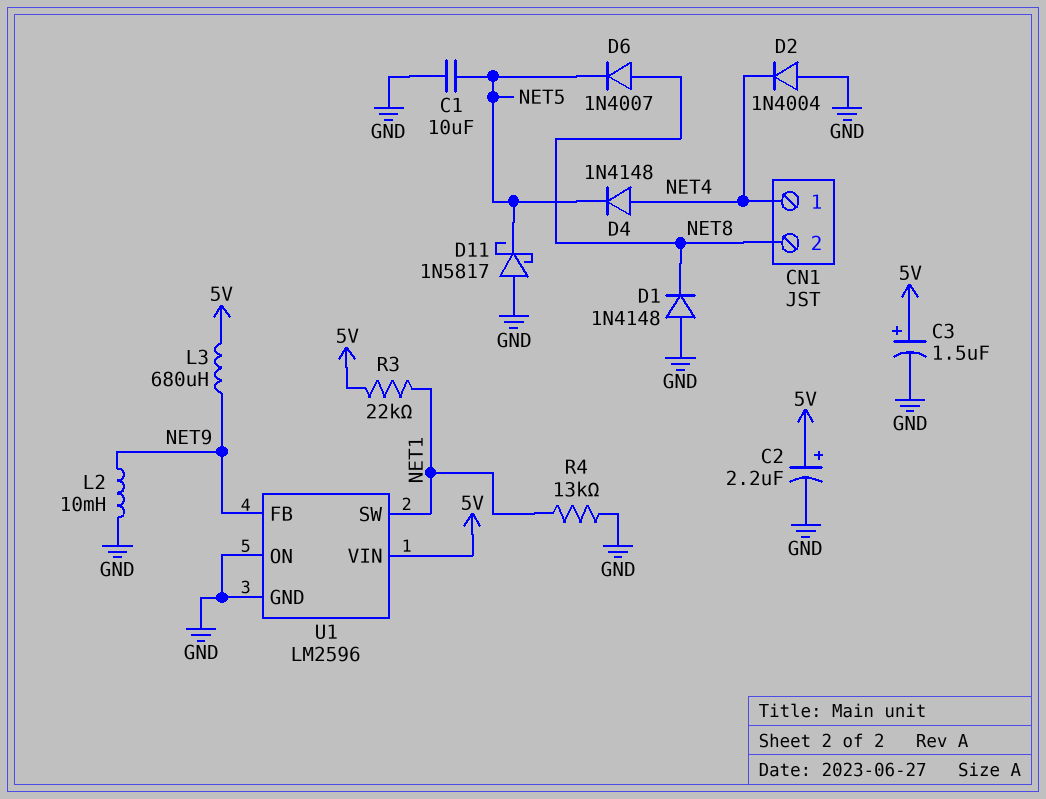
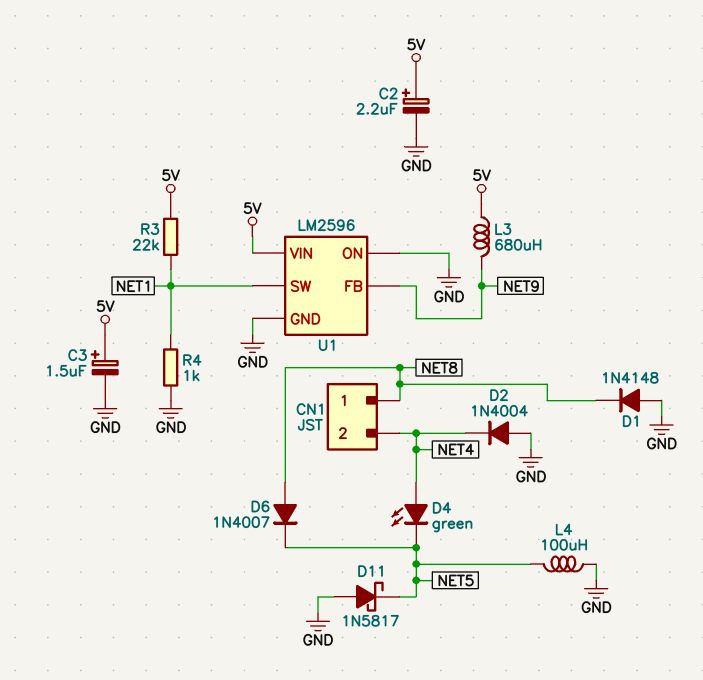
C1: 10uF (GND, NET5) -> none
CN1 pin 1: NET4 -> NET8
CN1 pin 2: NET8 -> NET4
D4: diode 1N4148 (A NET4, K NET5) -> LED green (A NET4, K NET5)
L2: 10mH (GND, NET9) -> none
L4: none -> 100uH (GND, NET5)
R4: 13k (GND, NET1) -> 1k (GND, NET1)

